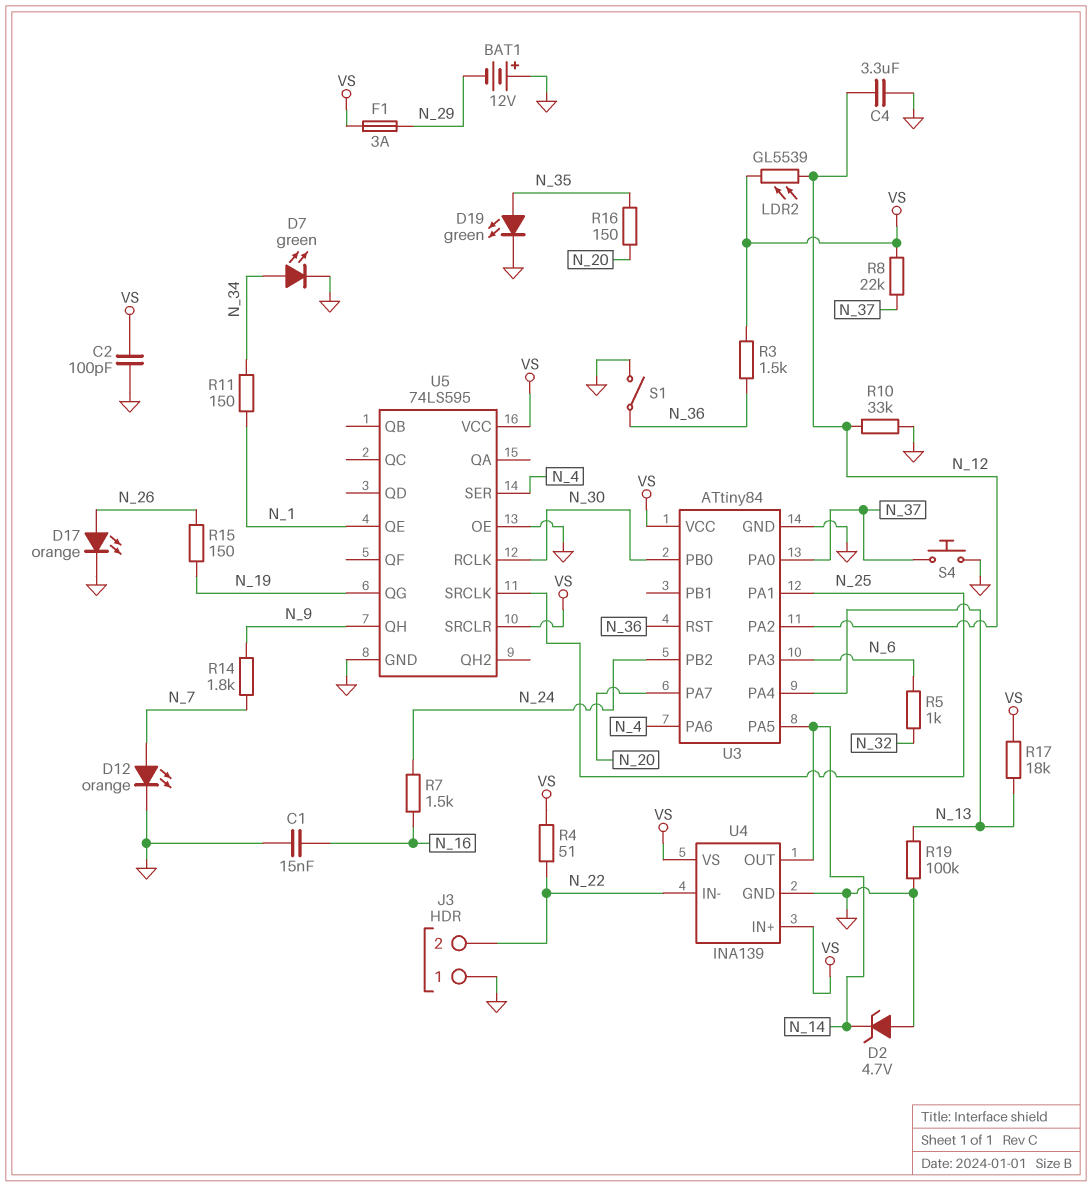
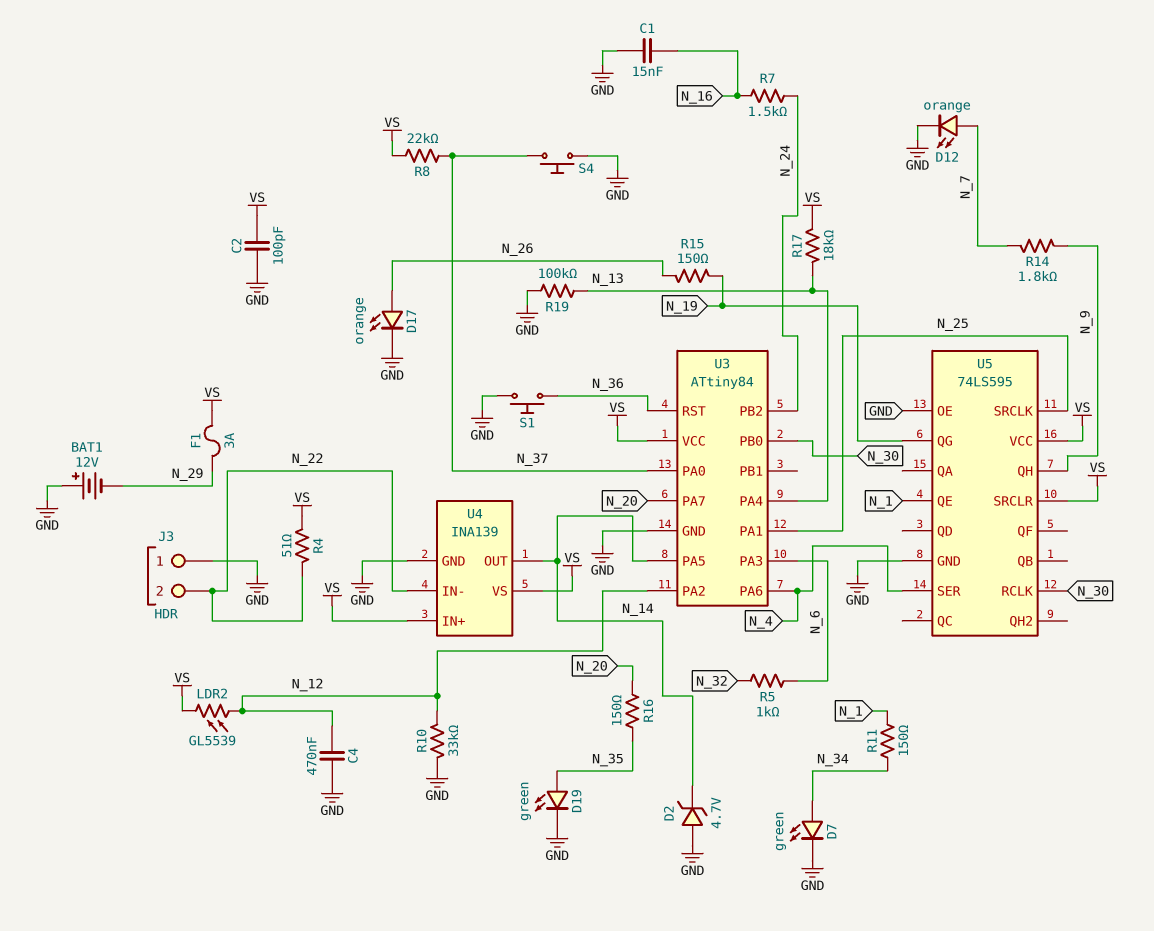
C4: 3.3uF (GND, N_12) -> 470nF (GND, N_12)
R3: 1.5k (N_36, VS) -> none
S1: switch (GND, N_36) -> button (GND, N_36)

